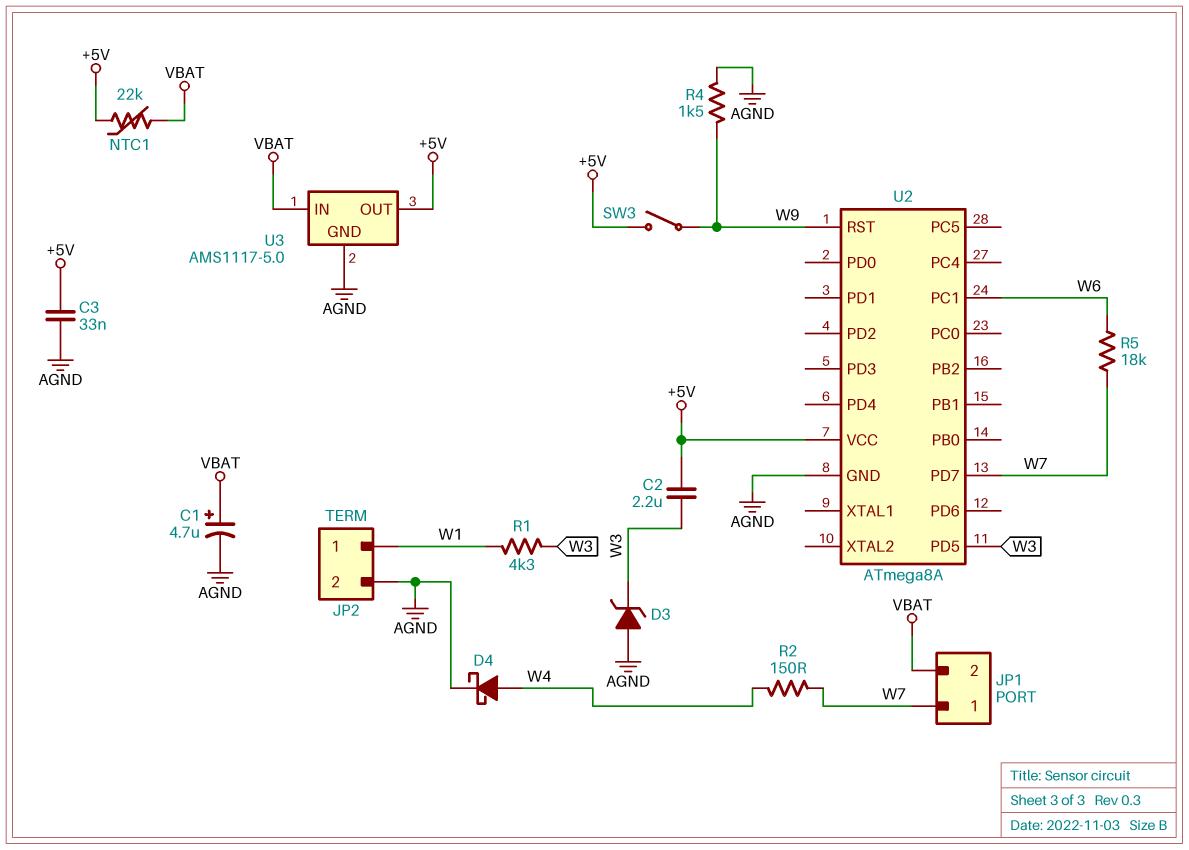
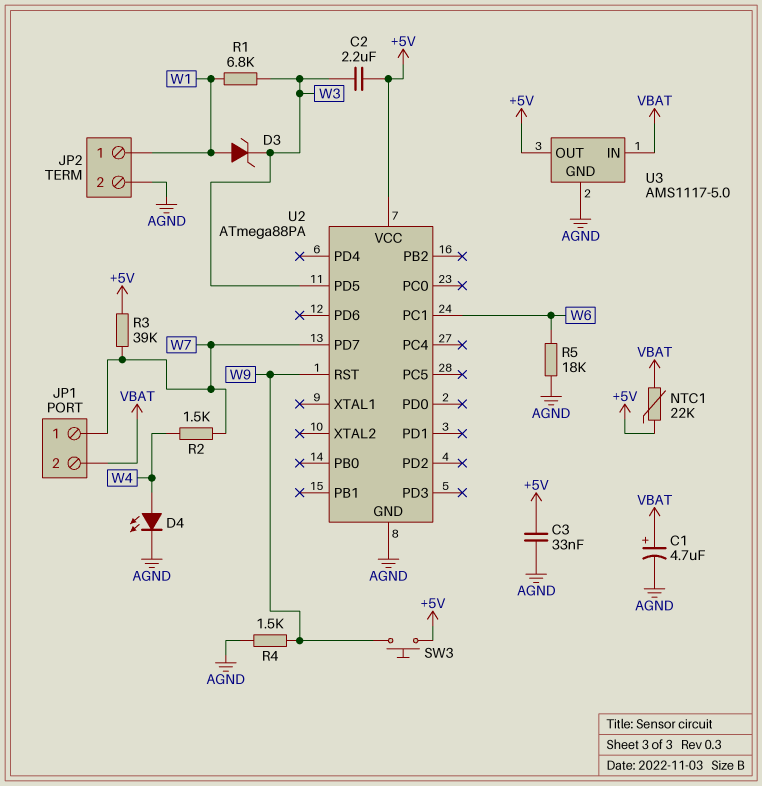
D3: zener (A AGND, K W3) -> zener (A W1, K W3)
D4: schottky (A W4, K AGND) -> LED (A W4, K AGND)
R1: 4.3k (W1, W3) -> 6.8k (W1, W3)
R2: 150 (W4, W7) -> 1.5k (W4, W7)
R3: none -> 39k (+5V, W7)
R5: 18k (W6, W7) -> 18k (AGND, W6)
SW3: switch (+5V, W9) -> button (+5V, W9)
U2: ATmega8A -> ATmega88PA

